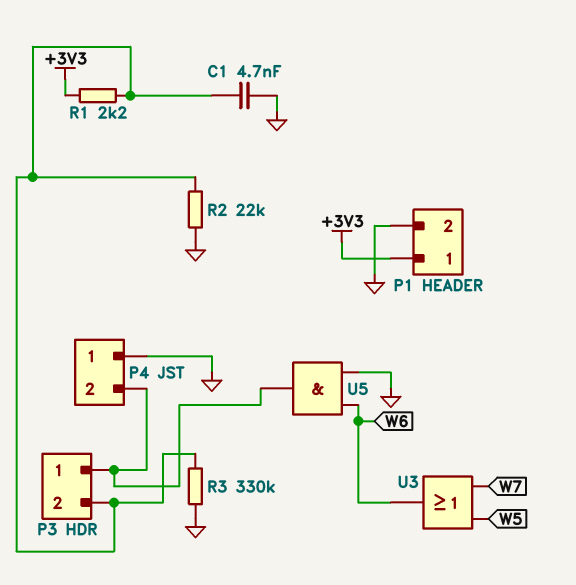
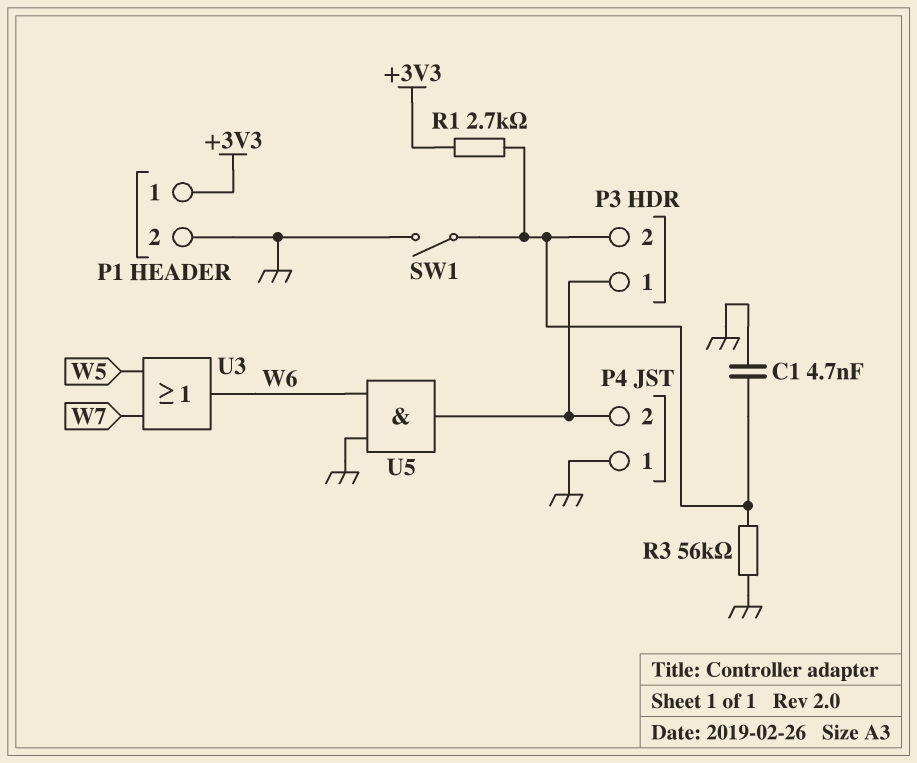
R1: 2.2k (+3V3, P3/2) -> 2.7k (+3V3, P3/2)
R2: 22k (GND, P3/2) -> none
R3: 330k (GND, P3/2) -> 56k (GND, P3/2)
SW1: none -> switch (GND, P3/2)

